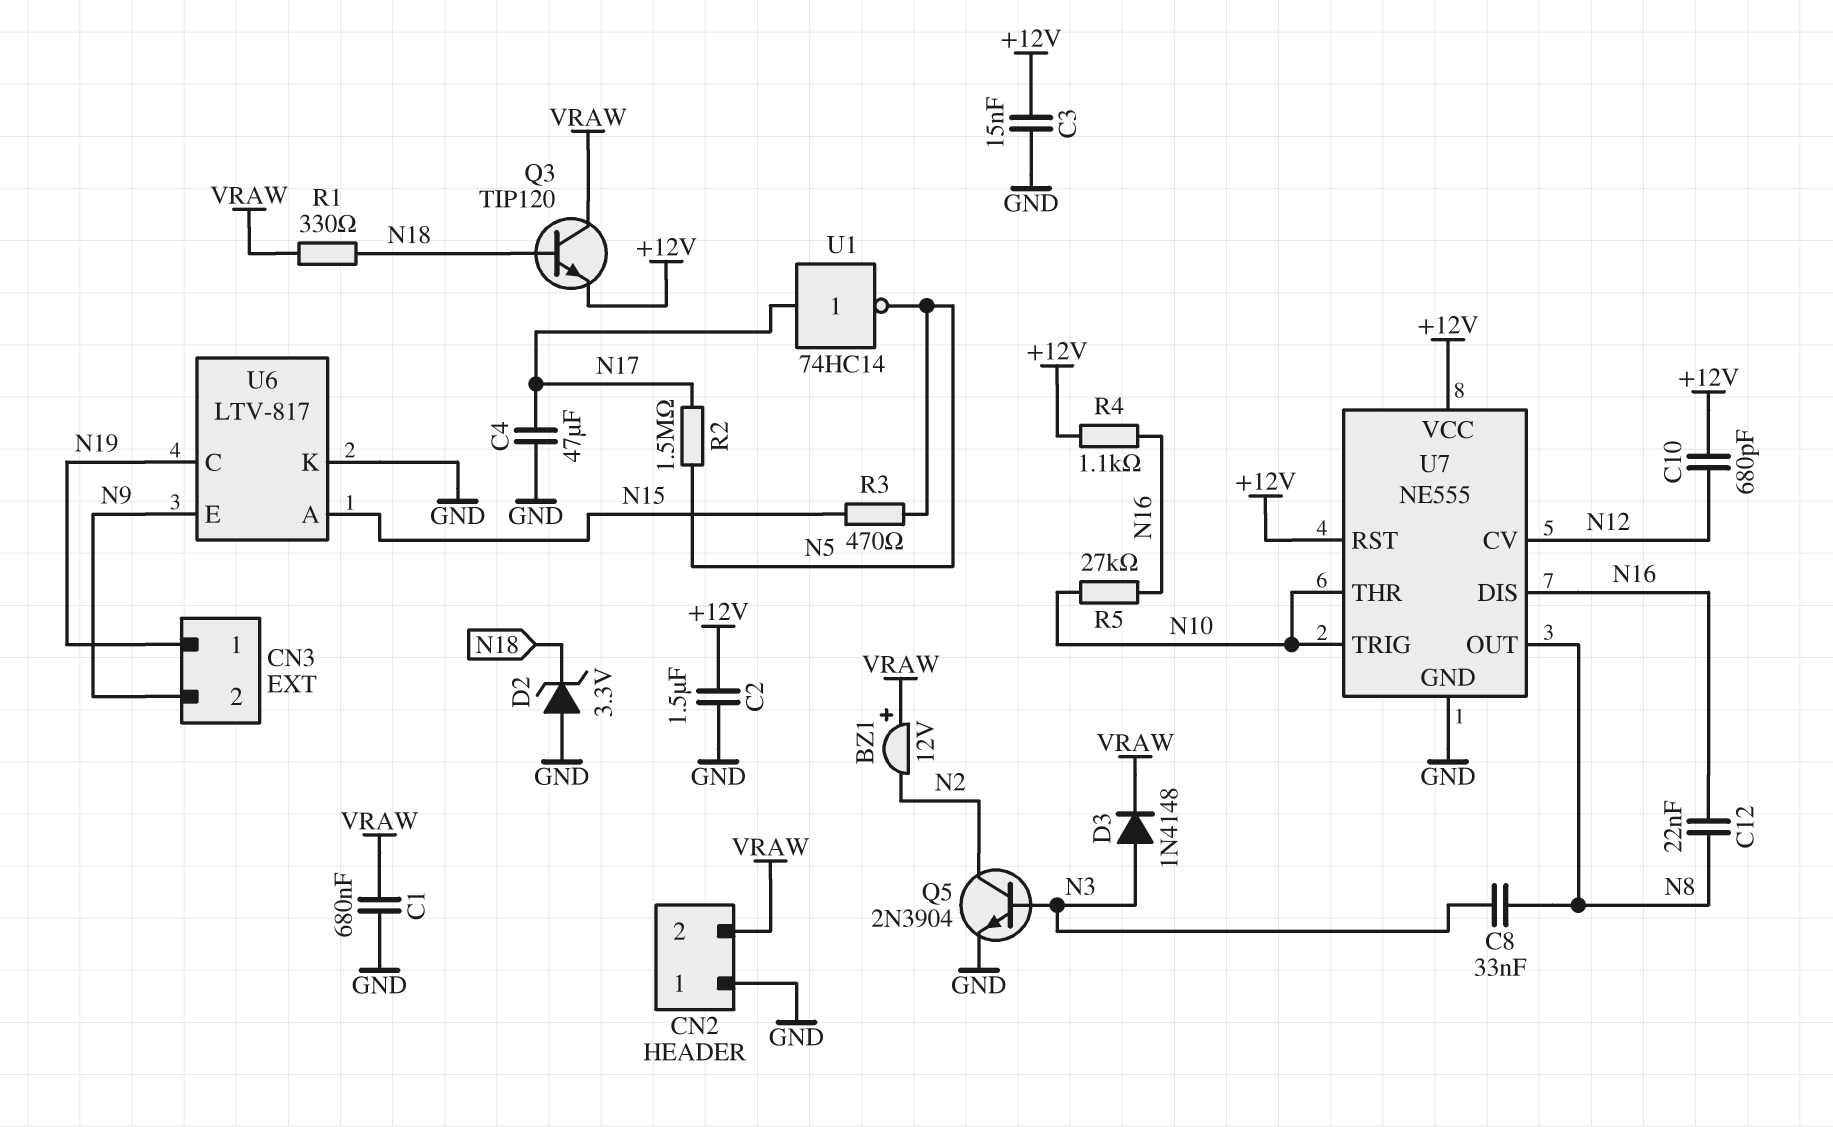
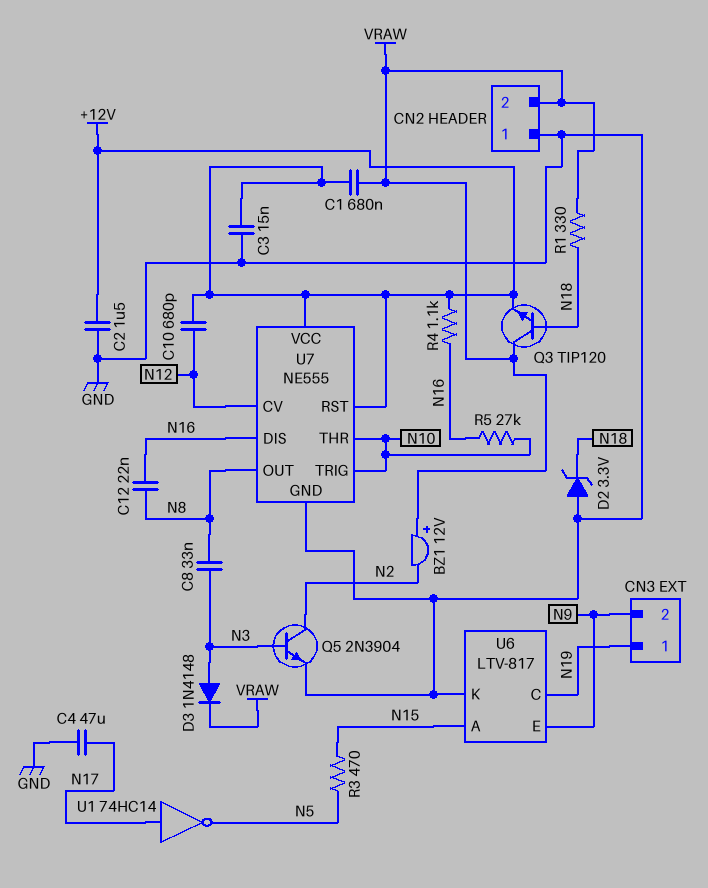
C1: 680nF (GND, VRAW) -> 680nF (+12V, VRAW)
R2: 1.5M (N5, N17) -> none

